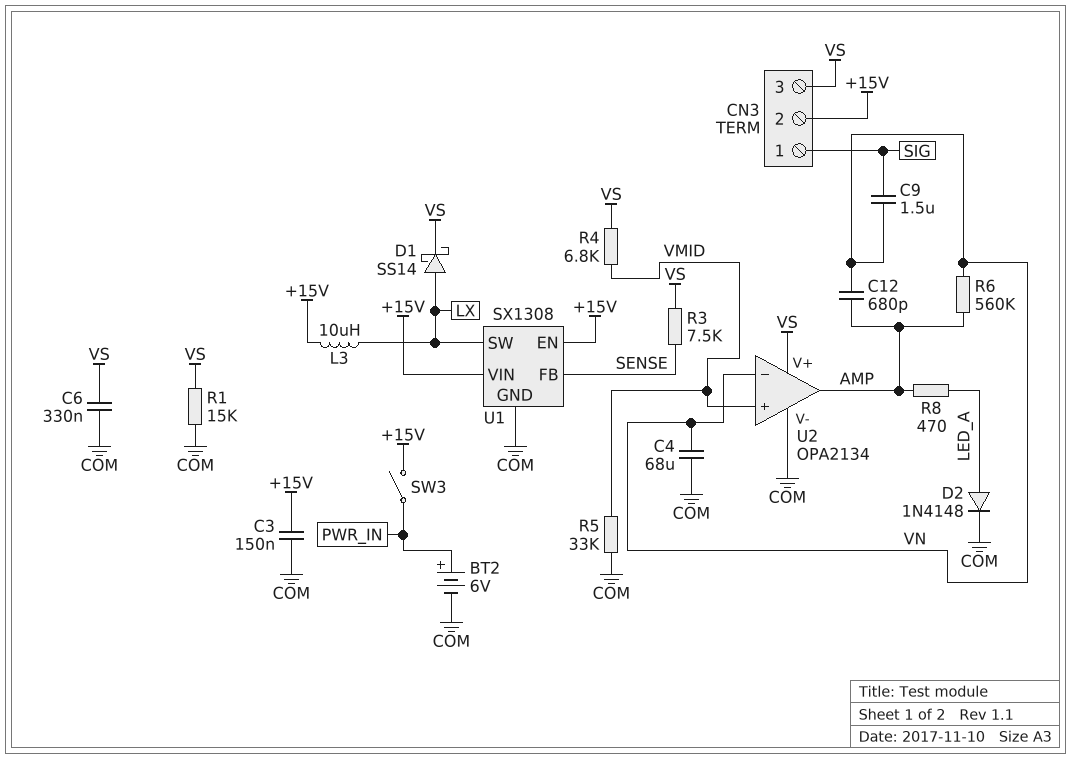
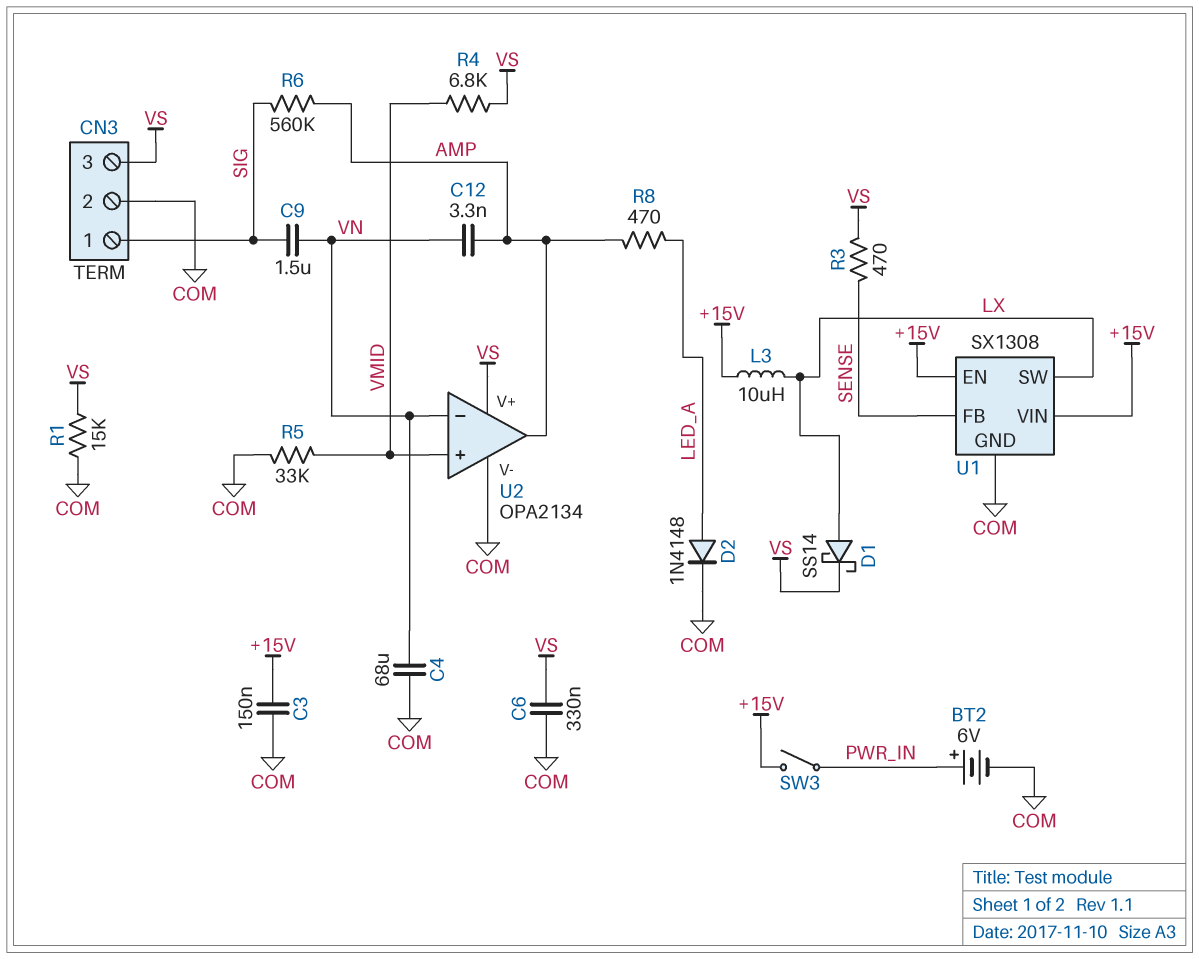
C12: 680pF (AMP, VN) -> 3.3nF (AMP, VN)
CN3 pin 2: +15V -> COM
R3: 7.5k (SENSE, VS) -> 470 (SENSE, VS)
R6: 560k (AMP, VN) -> 560k (AMP, SIG)

